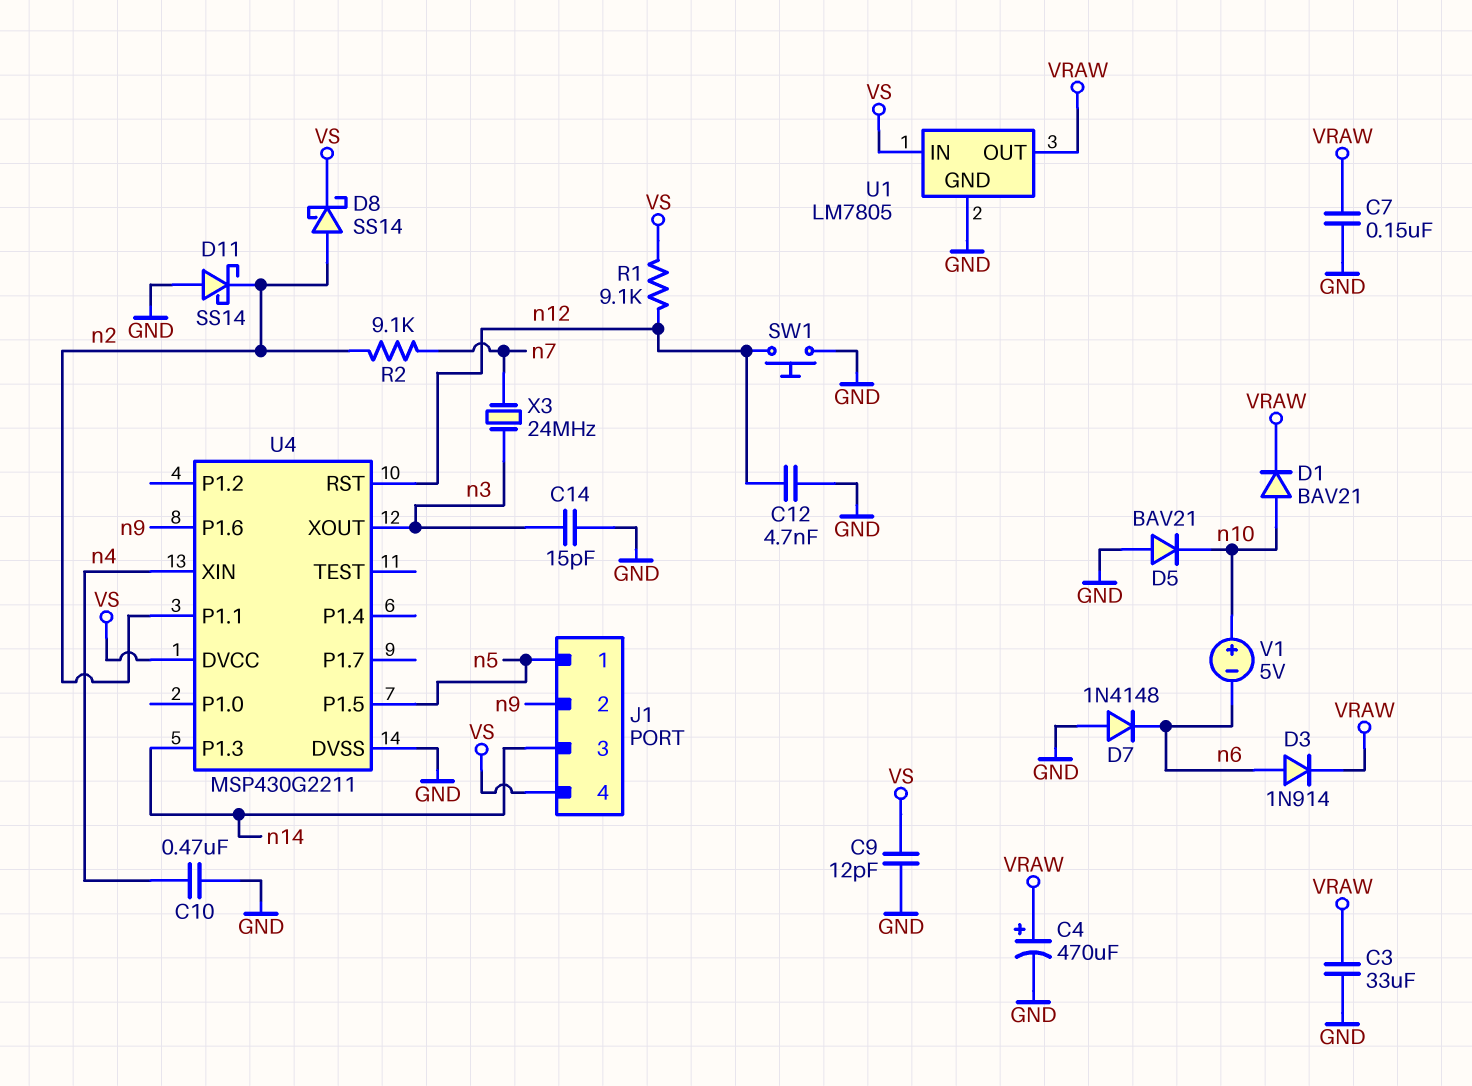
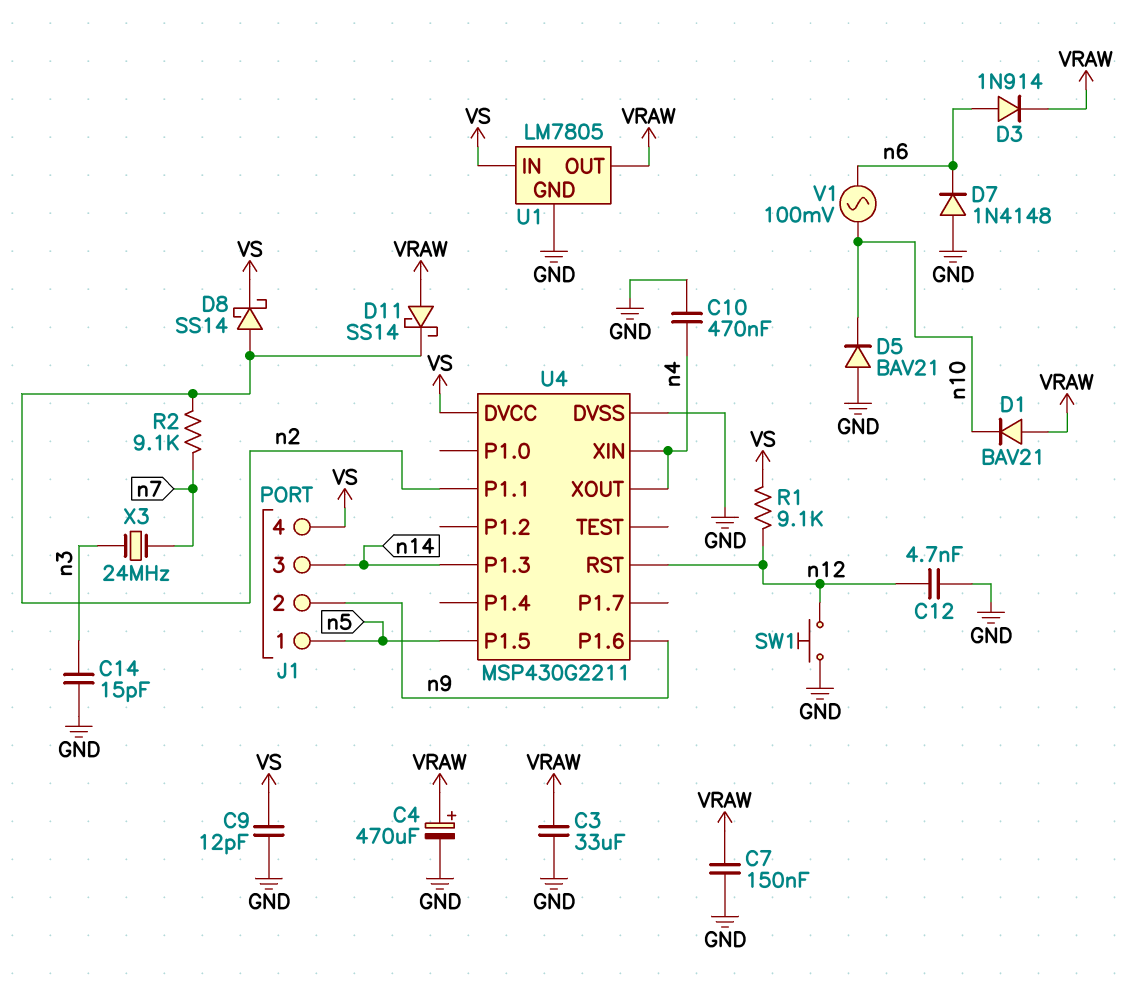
D1: diode BAV21 (A n10, K VRAW) -> diode BAV21 (A VRAW, K n10)
D11: schottky SS14 (A GND, K n2) -> schottky SS14 (A VRAW, K n2)
U4 pin XOUT: n3 -> n4
V1: 5V (plus n10, minus n6) -> AC 100mV (n6, n10)

